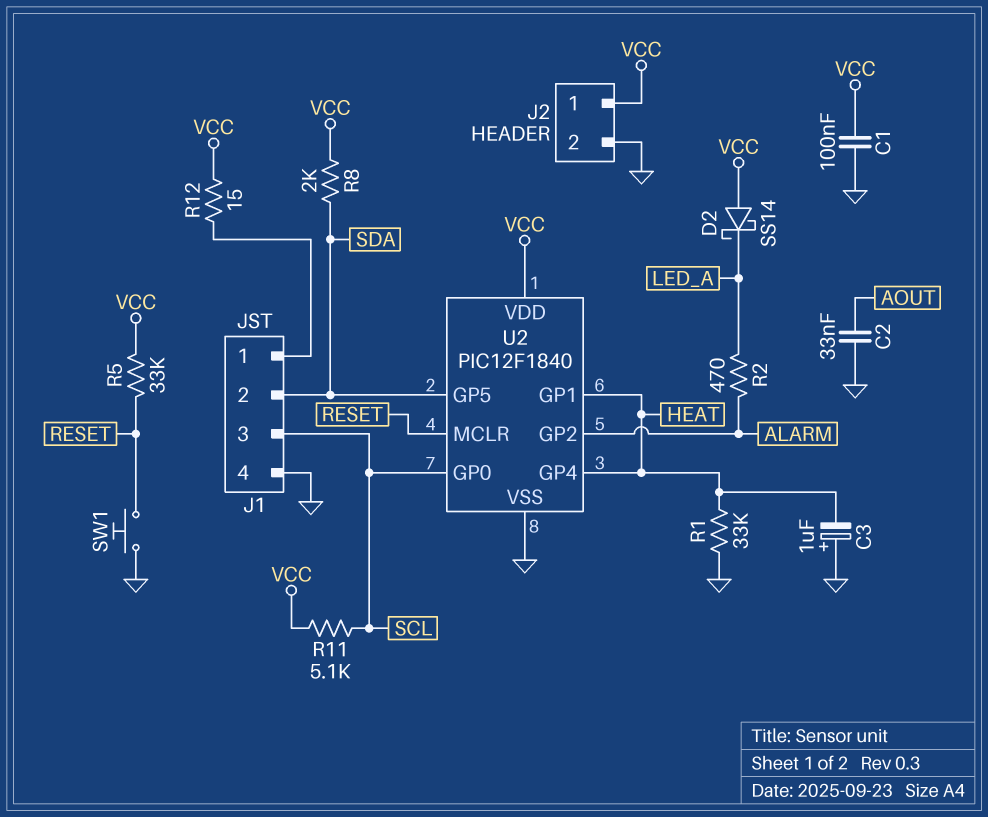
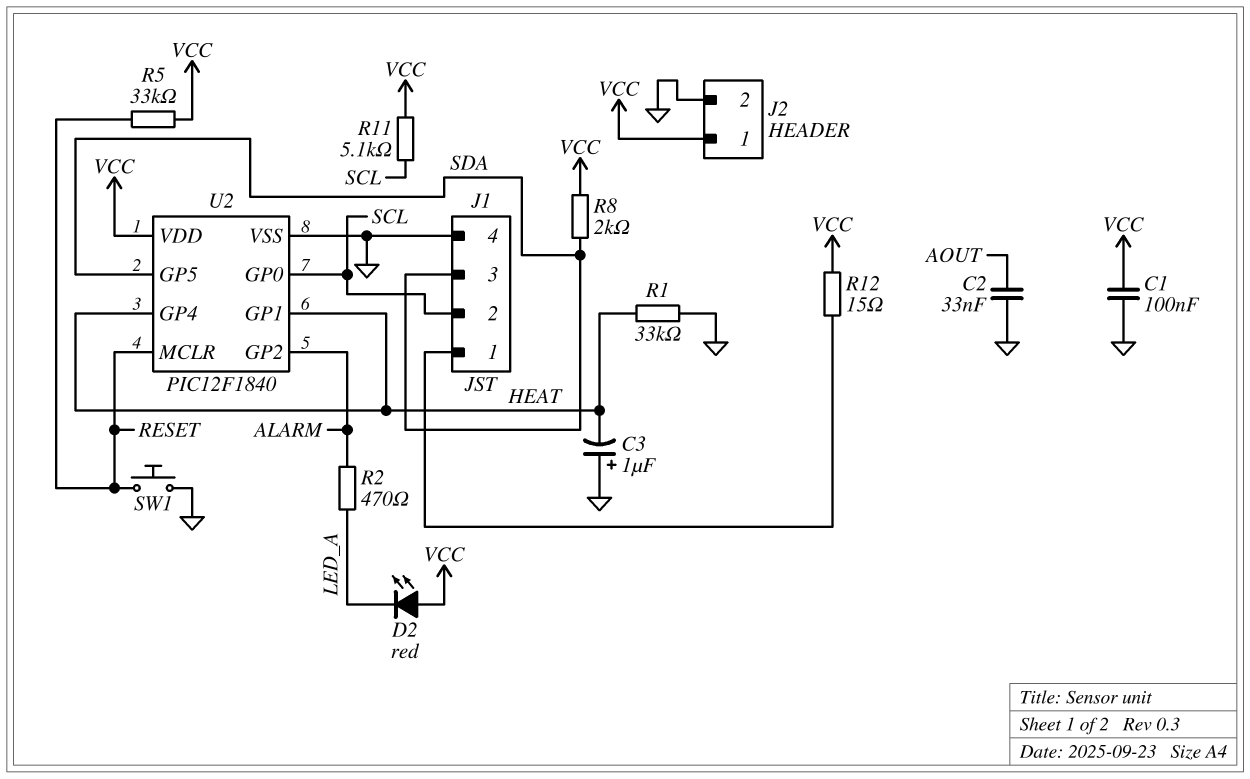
D2: schottky SS14 (A VCC, K LED_A) -> LED red (A VCC, K LED_A)
J1 pin 2: SDA -> SCL
J1 pin 3: SCL -> SDA

